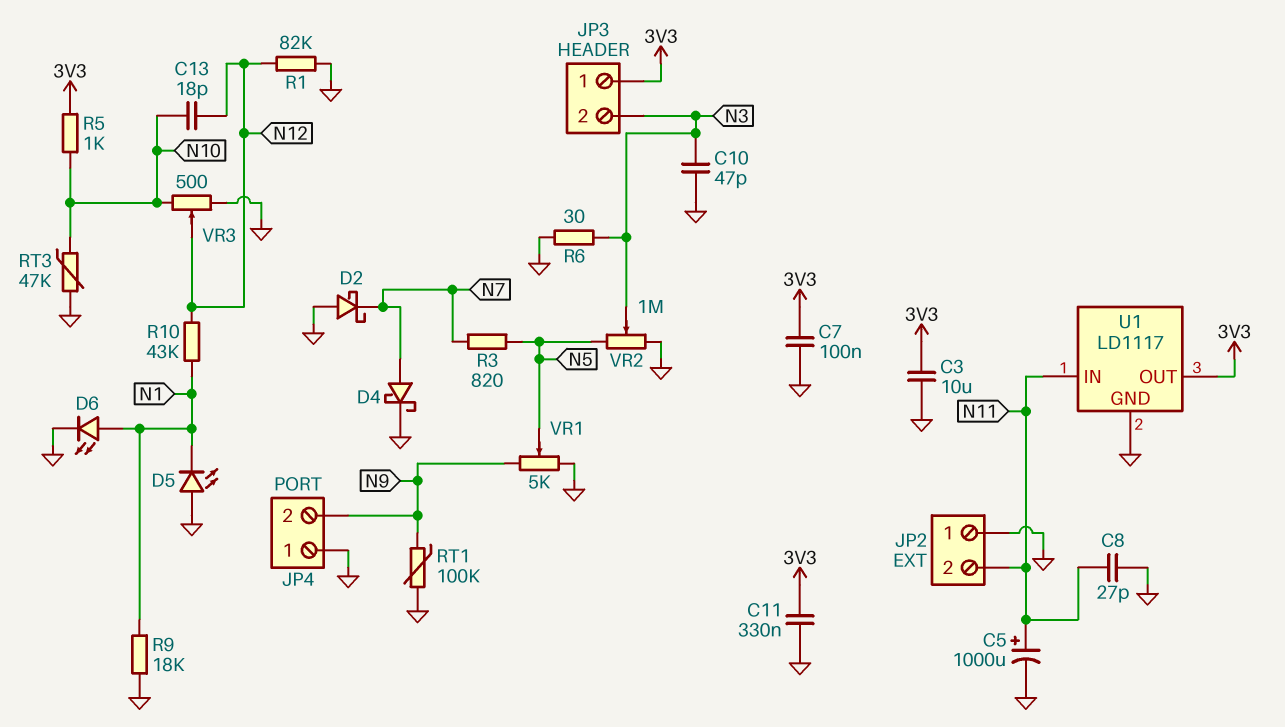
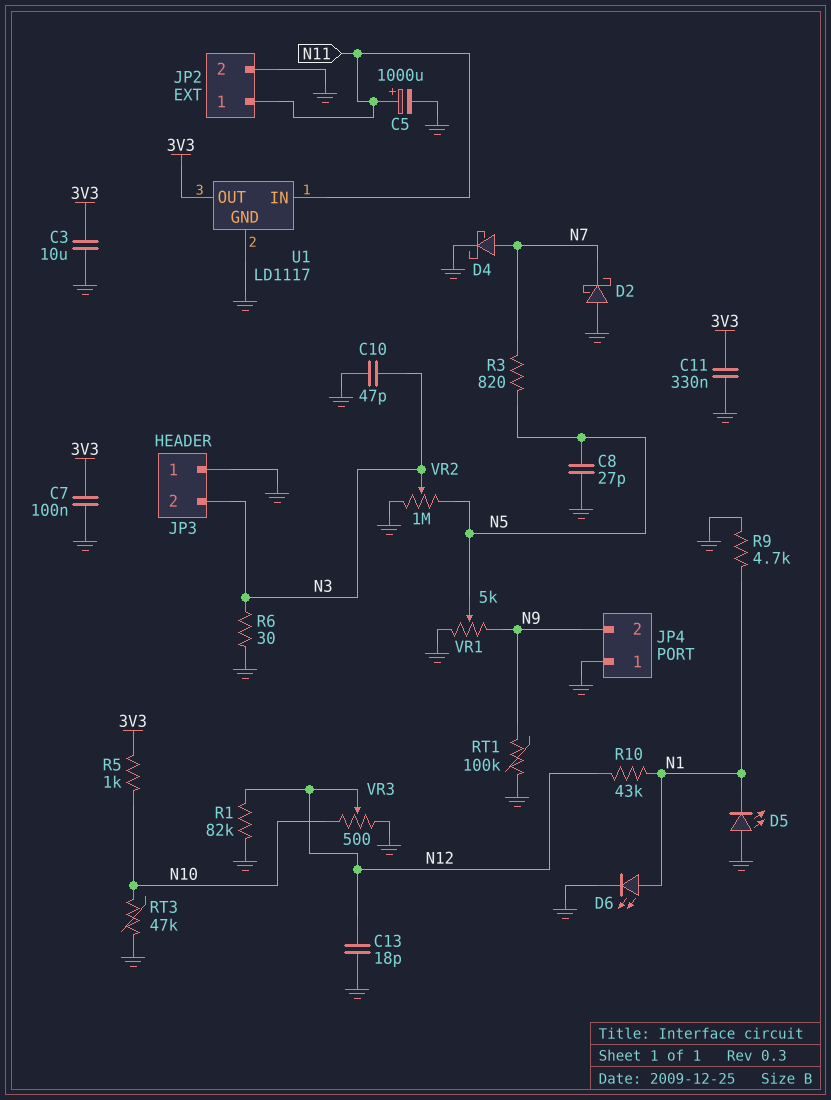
C8: 27pF (GND, N11) -> 27pF (GND, N5)
C13: 18pF (N10, N12) -> 18pF (GND, N12)
JP2 pin 1: GND -> N11
JP2 pin 2: N11 -> GND
JP3 pin 1: 3V3 -> GND
R9: 18k (GND, N1) -> 4.7k (GND, N1)

